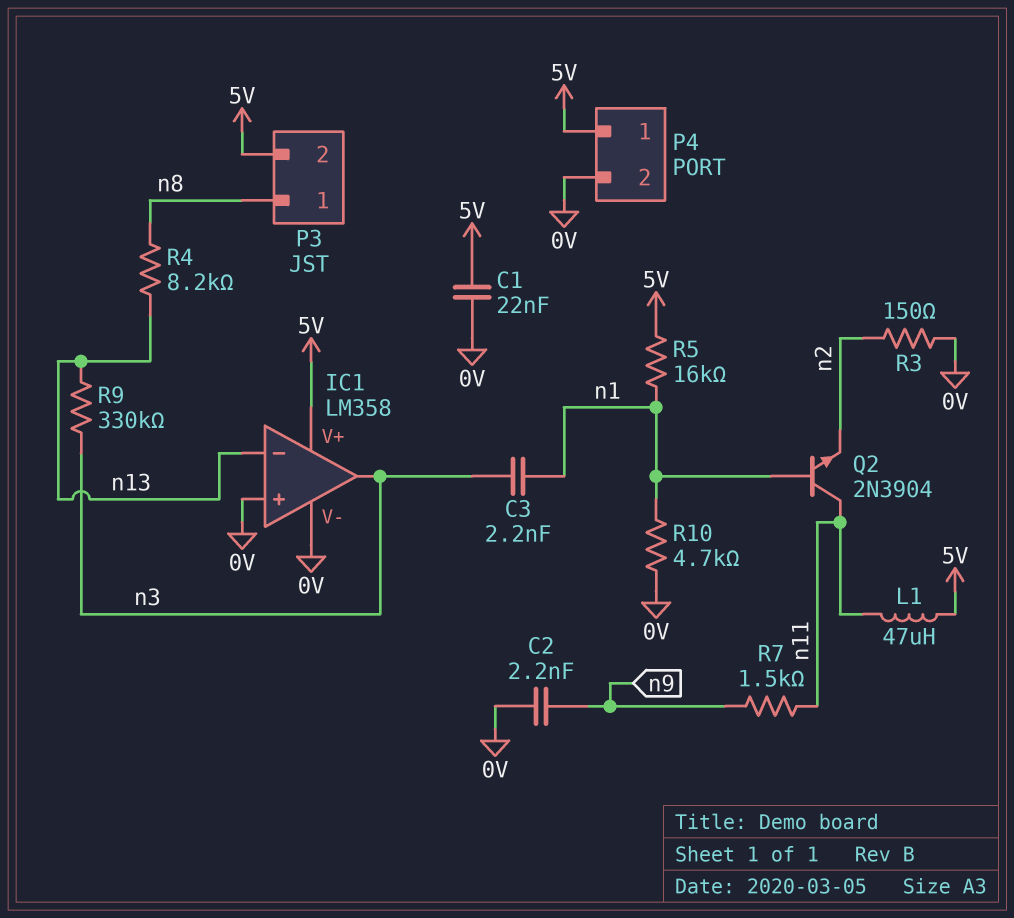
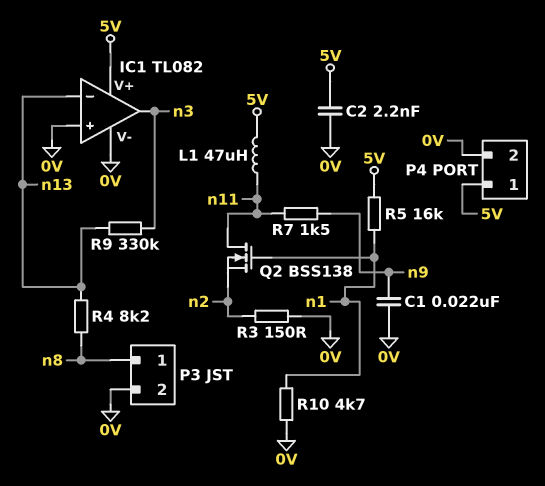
C1: 22nF (0V, 5V) -> 22nF (0V, n9)
C2: 2.2nF (0V, n9) -> 2.2nF (0V, 5V)
C3: 2.2nF (n1, n3) -> none
IC1: LM358 -> TL082
P3 pin 2: 5V -> 0V
Q2: NPN 2N3904 (B n1, C n11, E n2) -> NMOS BSS138 (G n1, D n11, S n2)

